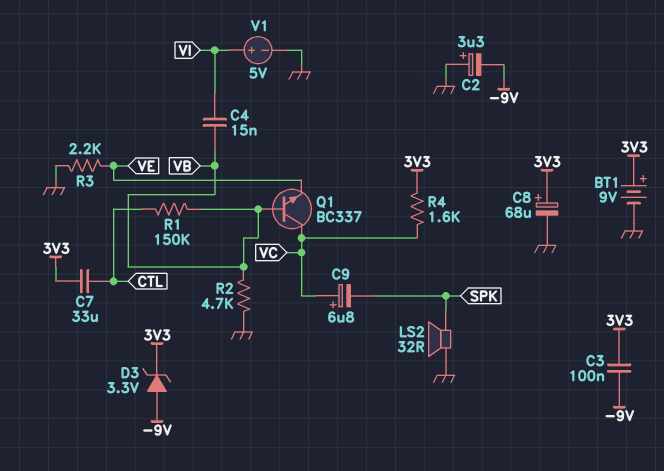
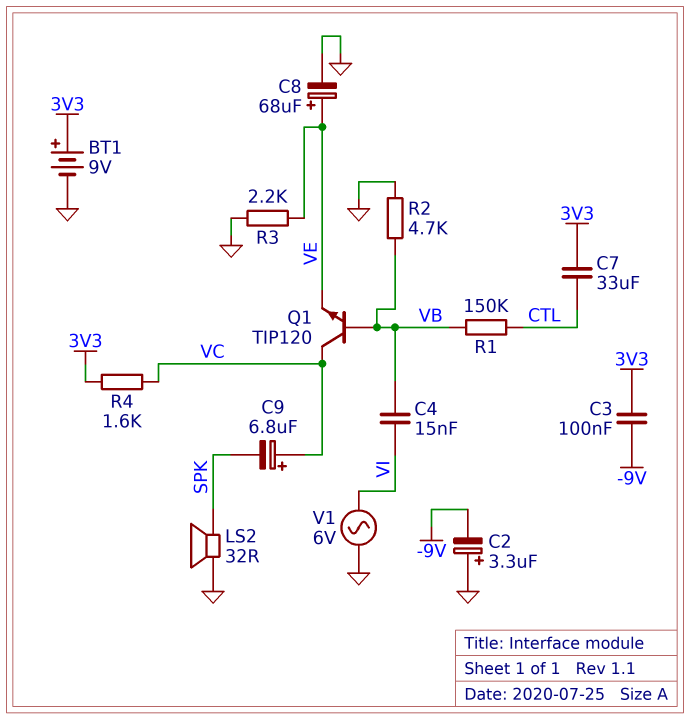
C8: 68uF (plus 3V3, minus GND) -> 68uF (plus VE, minus GND)
D3: zener 3.3V (A -9V, K 3V3) -> none
Q1: NPN BC337 (B VB, C VC, E VE) -> NPN TIP120 (B VB, C VC, E VE)
V1: 5V (plus VI, minus GND) -> AC 6V (GND, VI)

